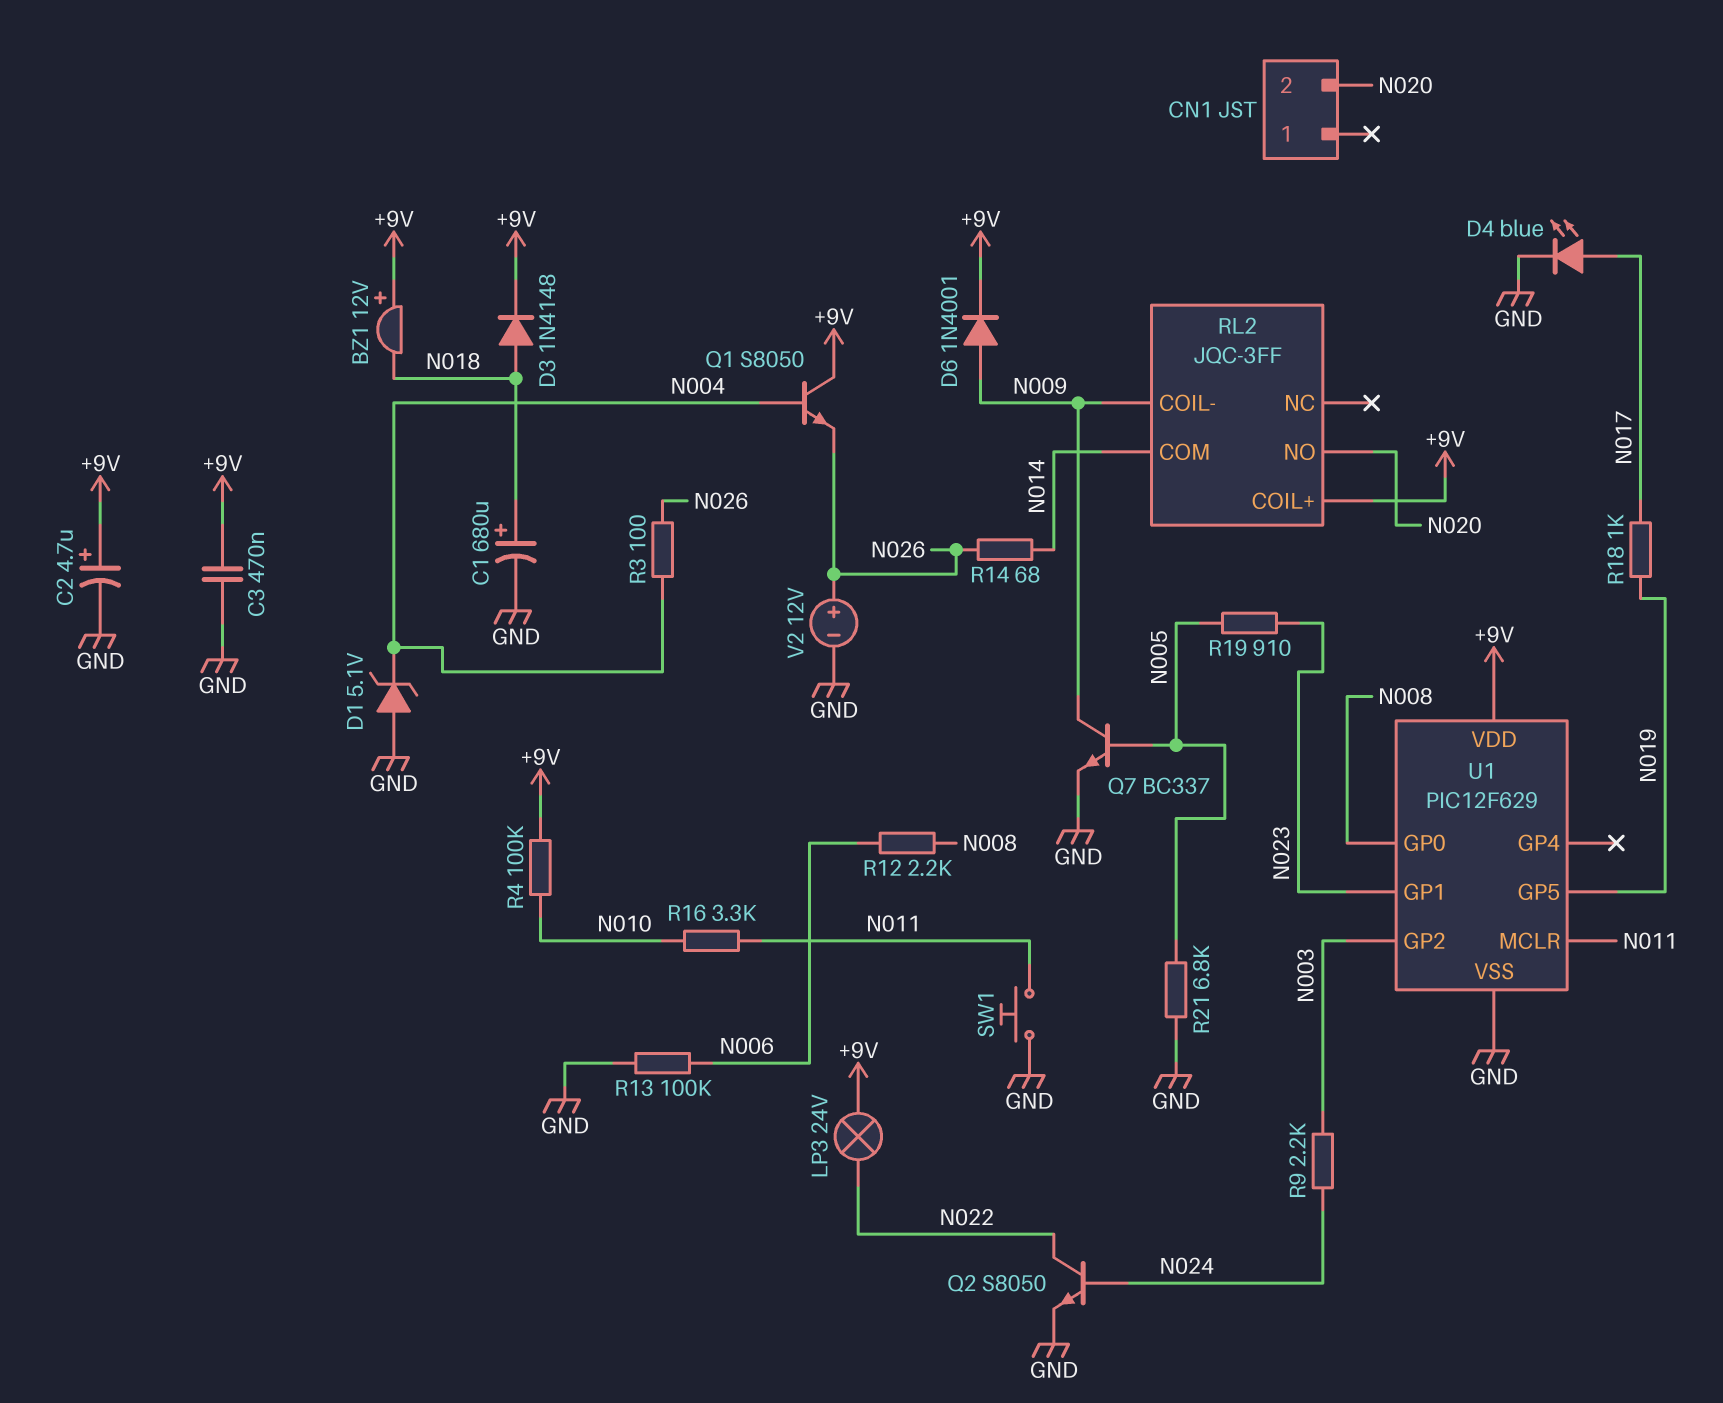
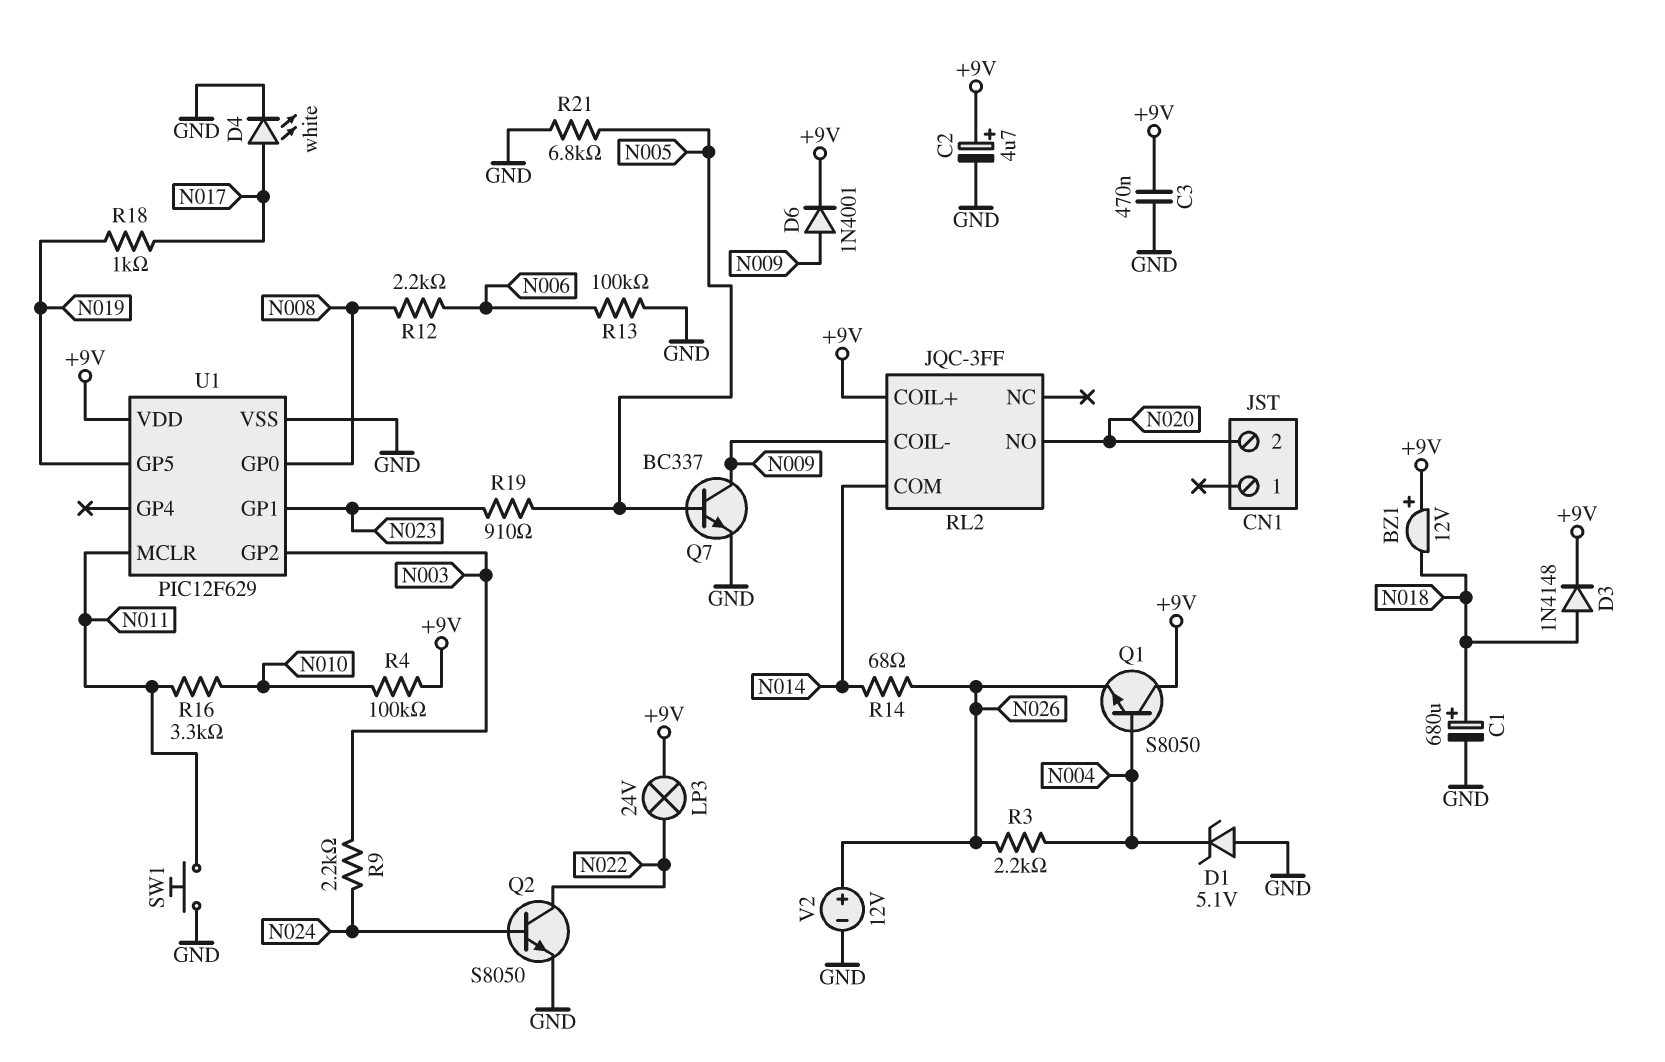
D4: LED blue (A N017, K GND) -> LED white (A N017, K GND)
R3: 100 (N004, N026) -> 2.2k (N004, N026)

